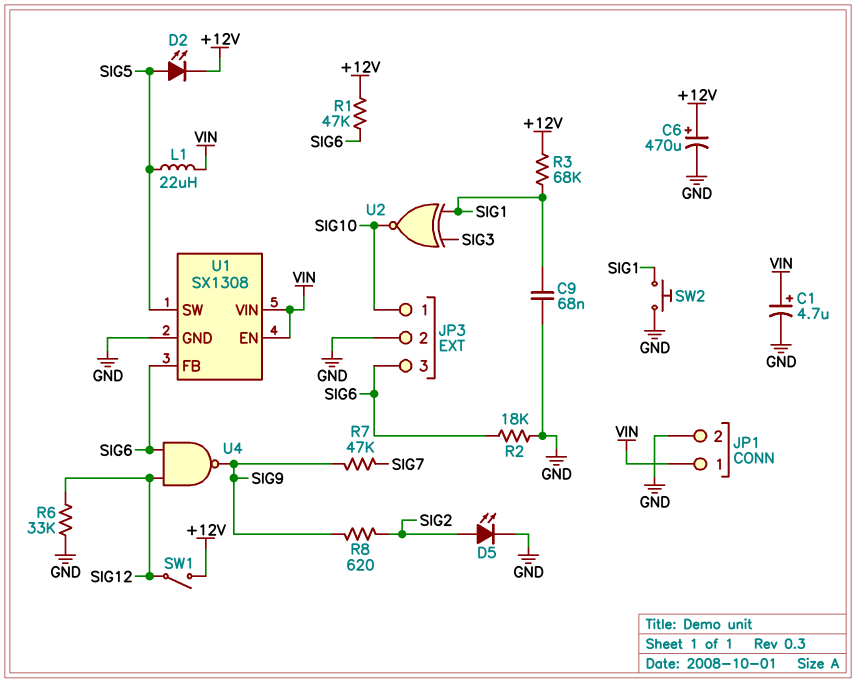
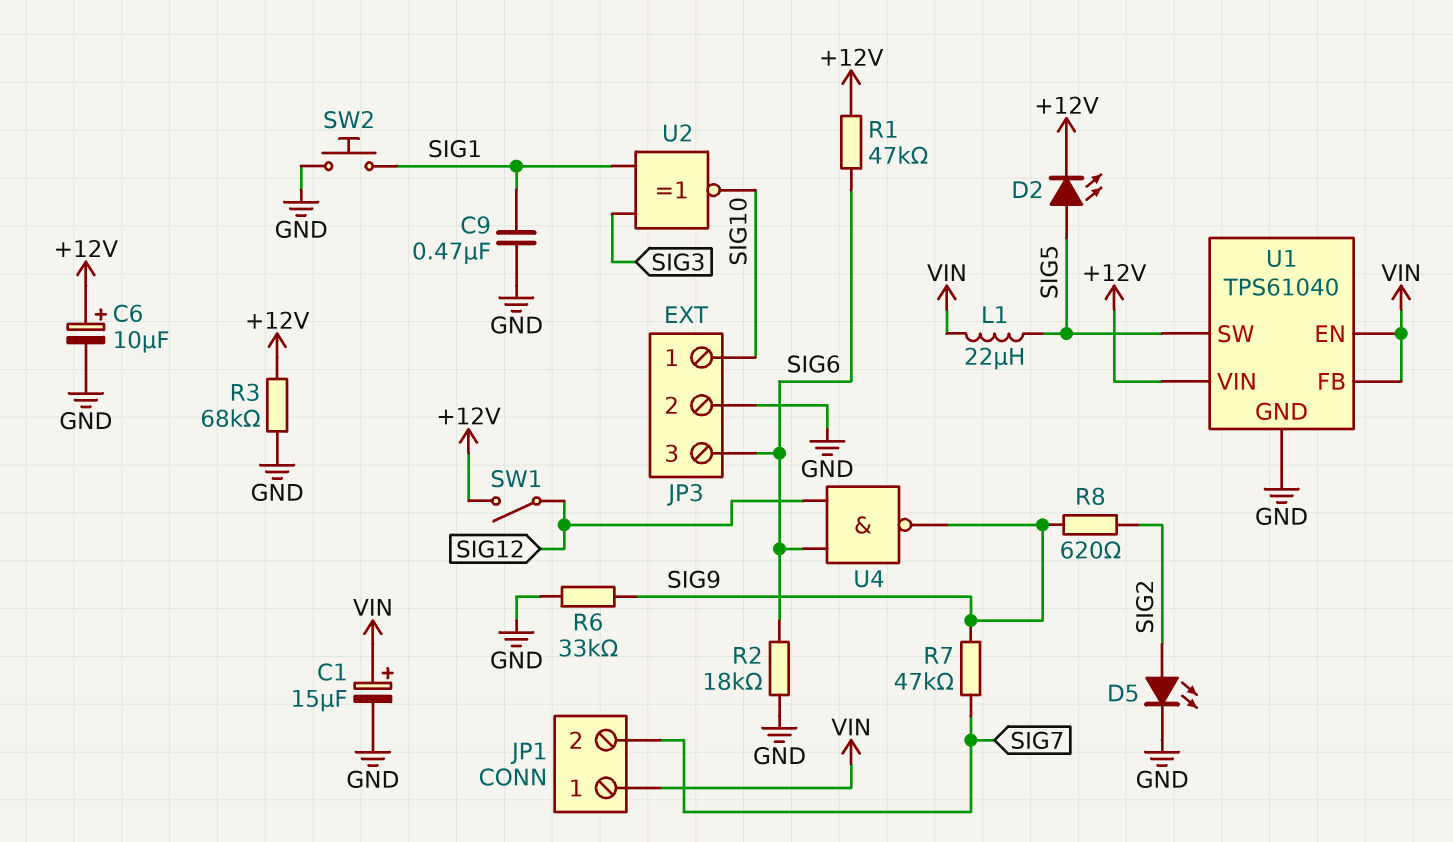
C1: 4.7uF (plus VIN, minus GND) -> 15uF (plus VIN, minus GND)
C6: 470uF (plus +12V, minus GND) -> 10uF (plus +12V, minus GND)
C9: 68nF (GND, SIG1) -> 470nF (GND, SIG1)
JP1 pin 2: GND -> SIG7
R3: 68k (+12V, SIG1) -> 68k (+12V, GND)
R6: 33k (GND, SIG12) -> 33k (GND, SIG9)
U1: SX1308 -> TPS61040
U1 pin FB: SIG6 -> VIN
U1 pin VIN: VIN -> +12V

